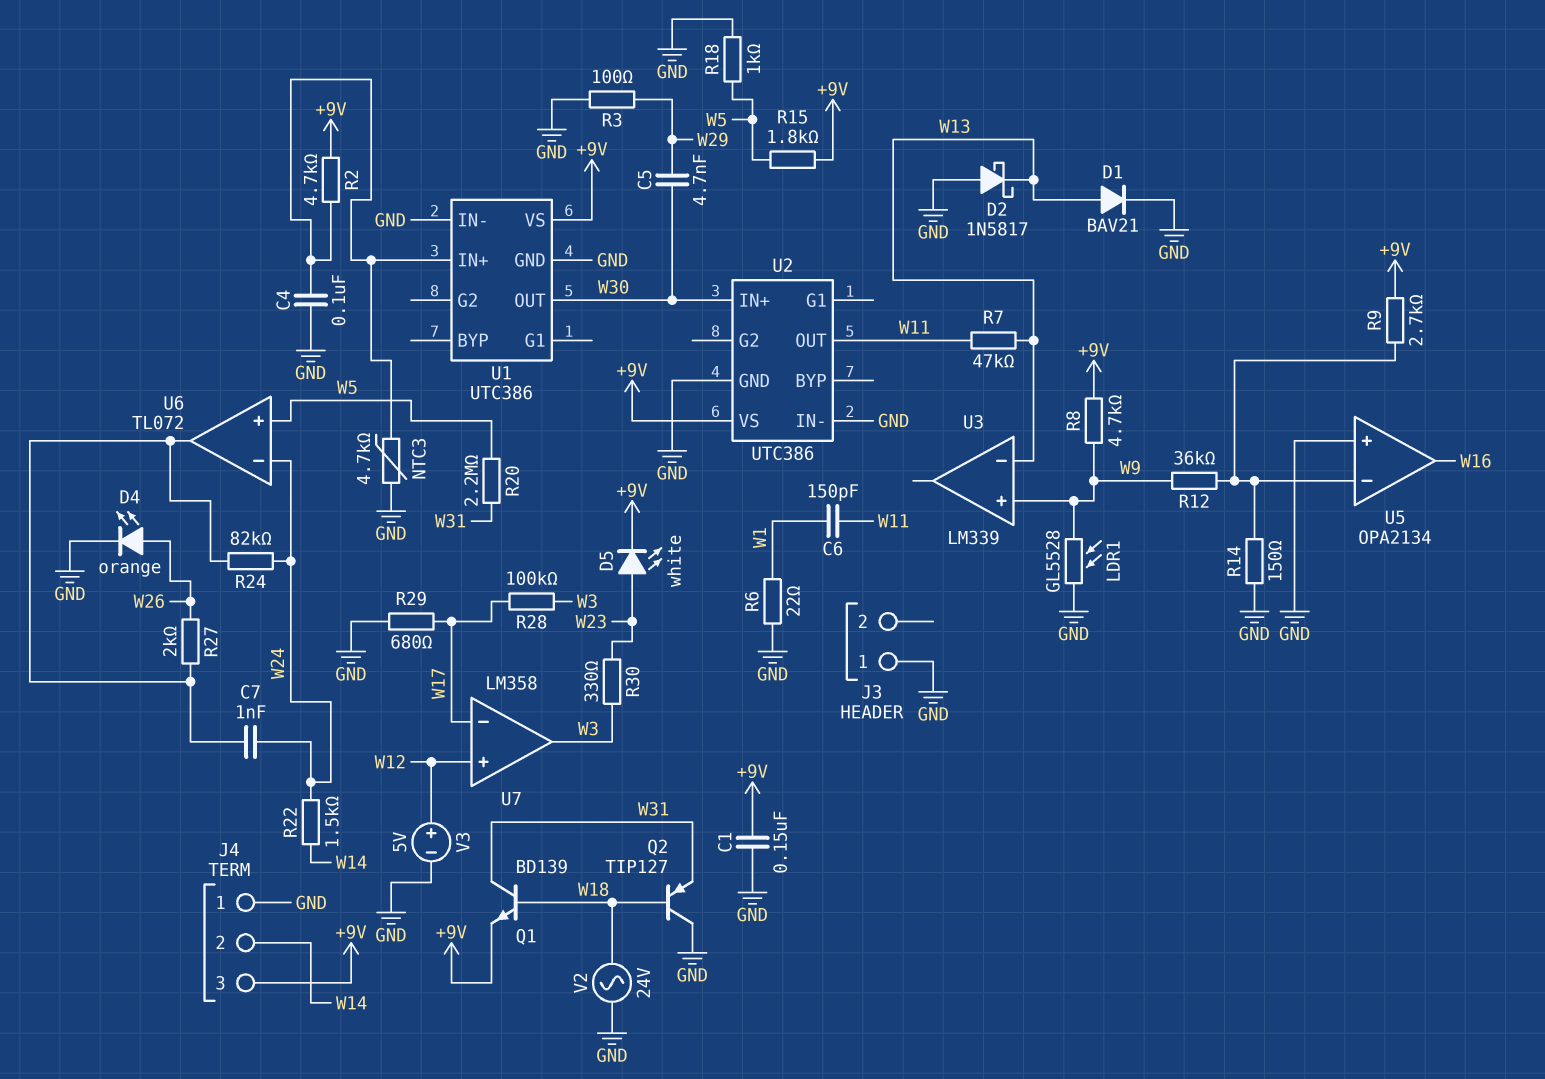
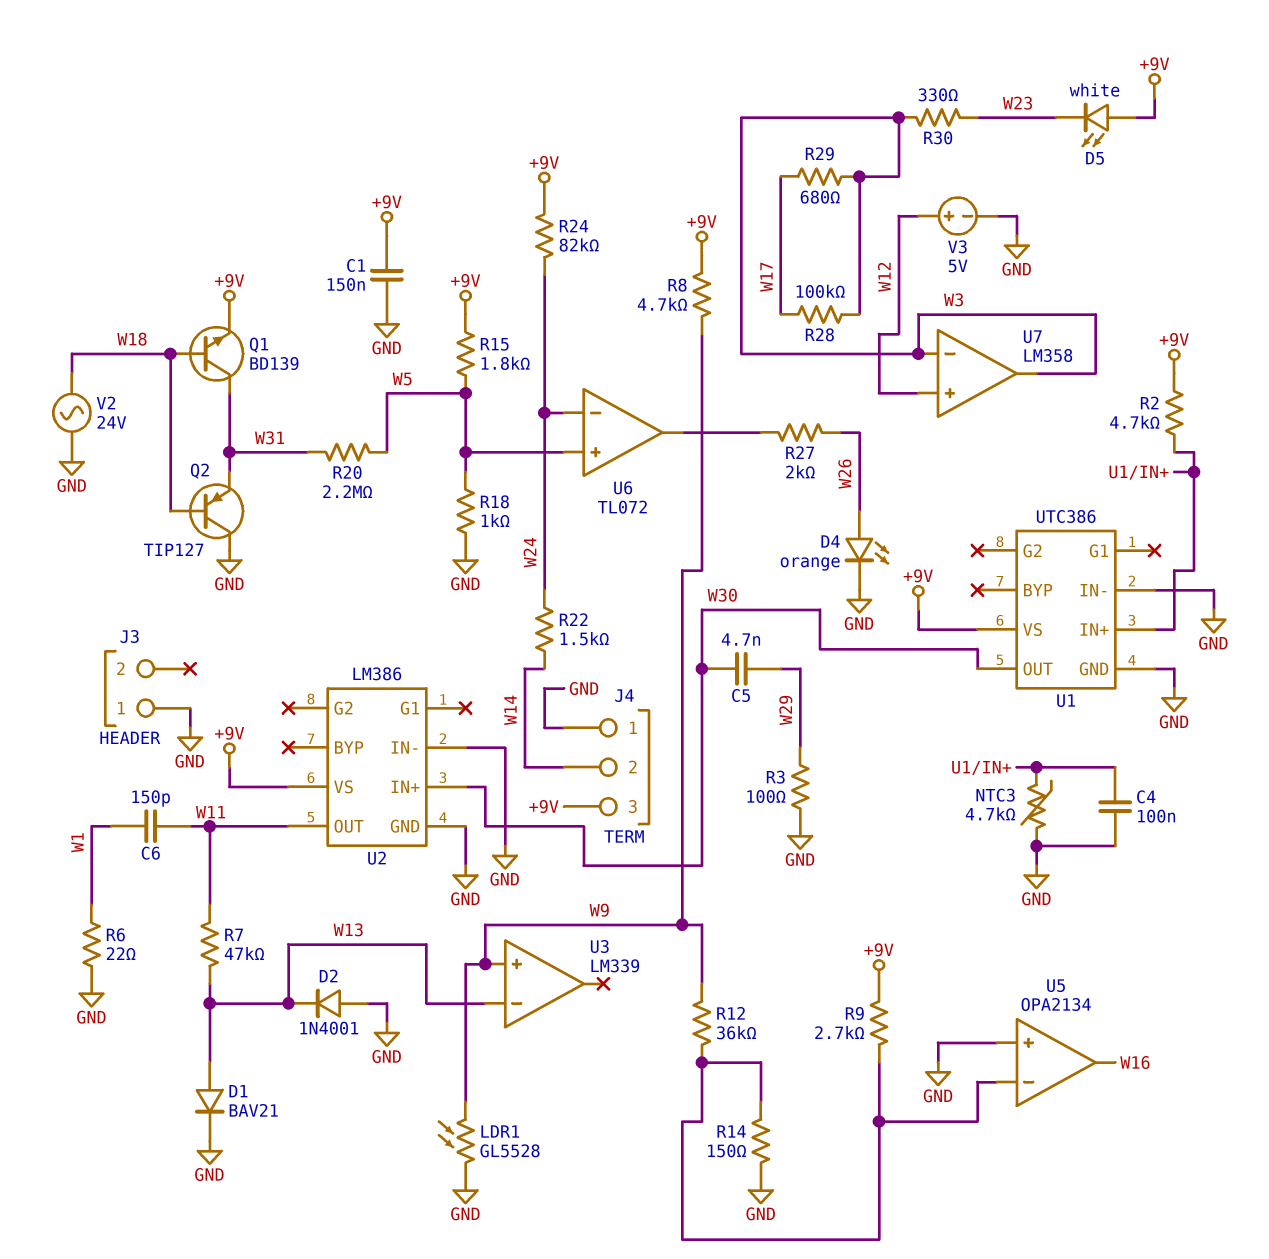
C7: 1nF (U6/out, W24) -> none
D2: schottky 1N5817 (A GND, K W13) -> diode 1N4001 (A GND, K W13)
D5: LED white (A W23, K +9V) -> LED white (A +9V, K W23)
R24: 82k (U6/out, W24) -> 82k (+9V, W24)
R29: 680 (GND, W17) -> 680 (W3, W17)
U2: UTC386 -> LM386
U7 pin in-: W17 -> W3

